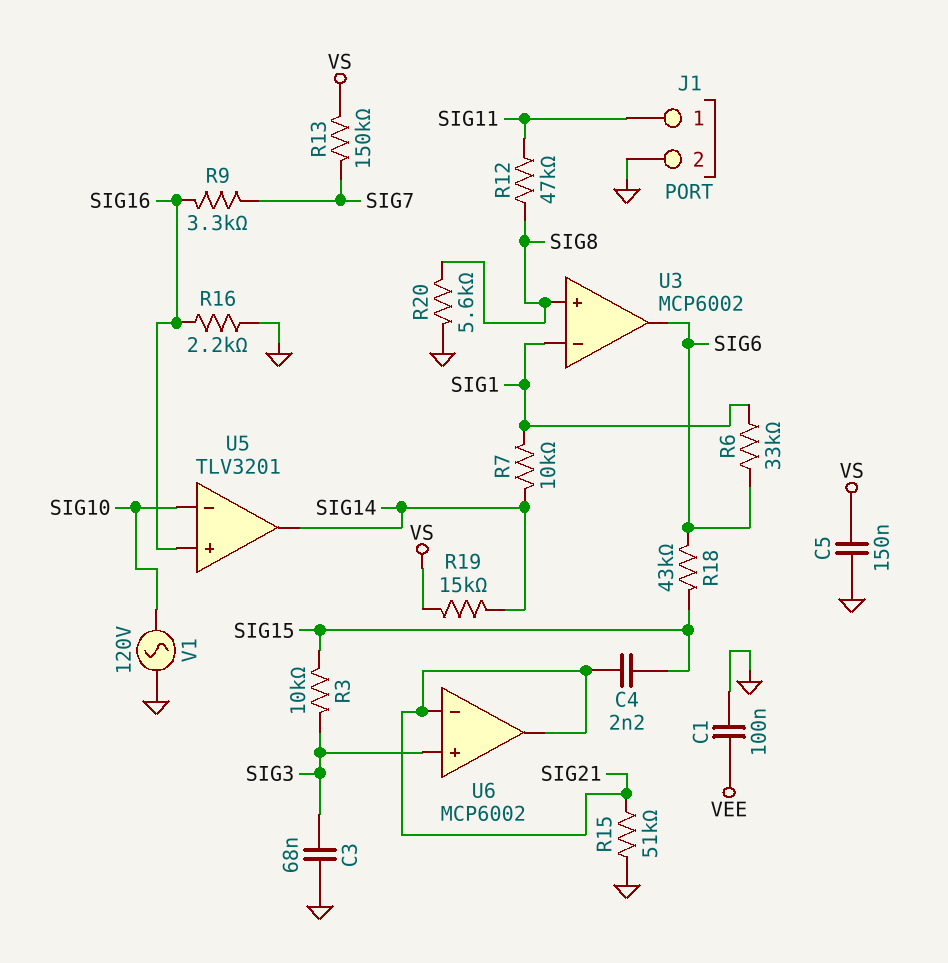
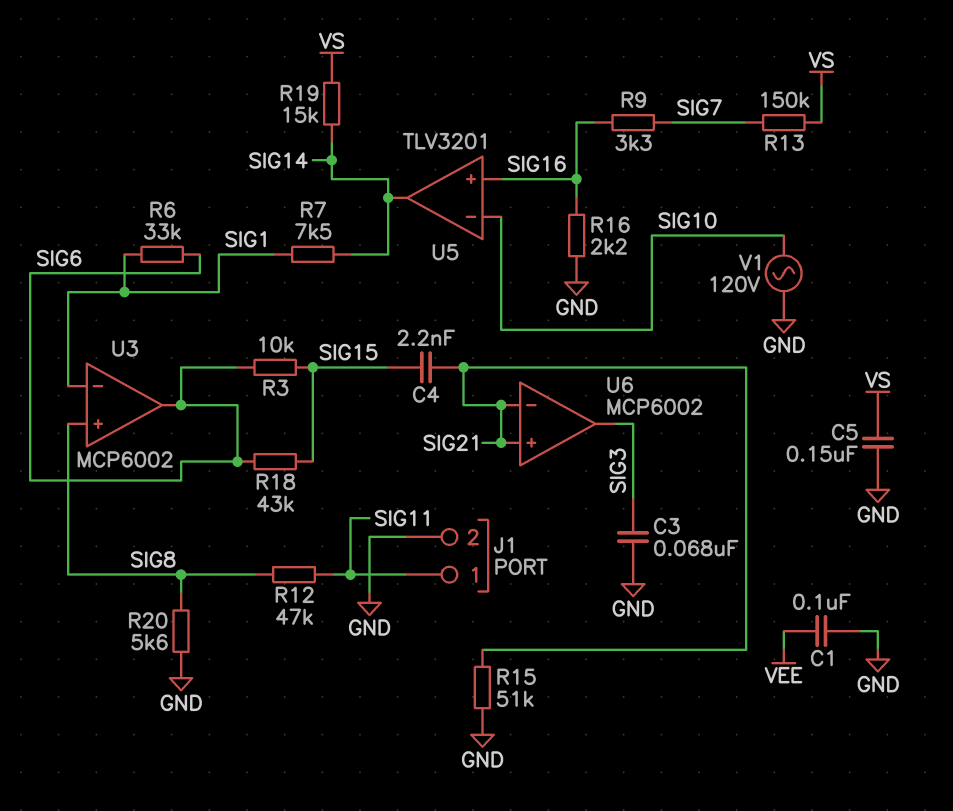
R3: 10k (SIG3, SIG15) -> 10k (SIG6, SIG15)
R7: 10k (SIG1, SIG14) -> 7.5k (SIG1, SIG14)
U6 pin in+: SIG3 -> SIG21
U6 pin out: SIG21 -> SIG3

